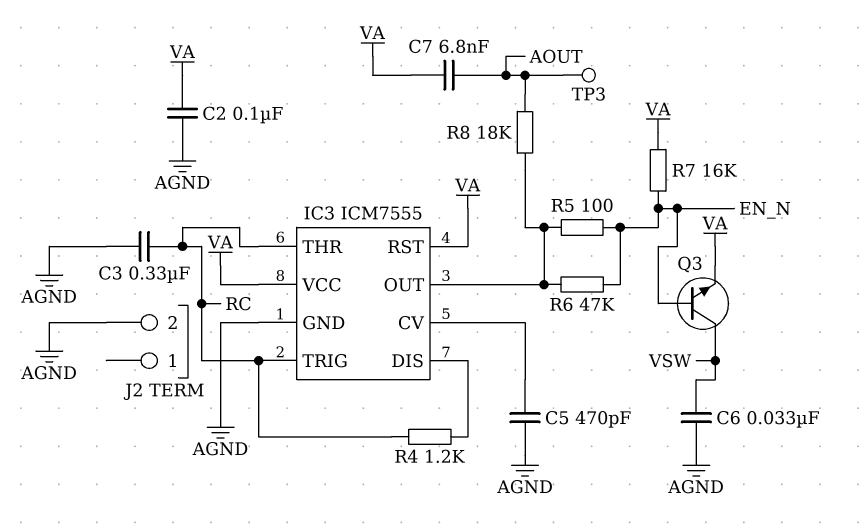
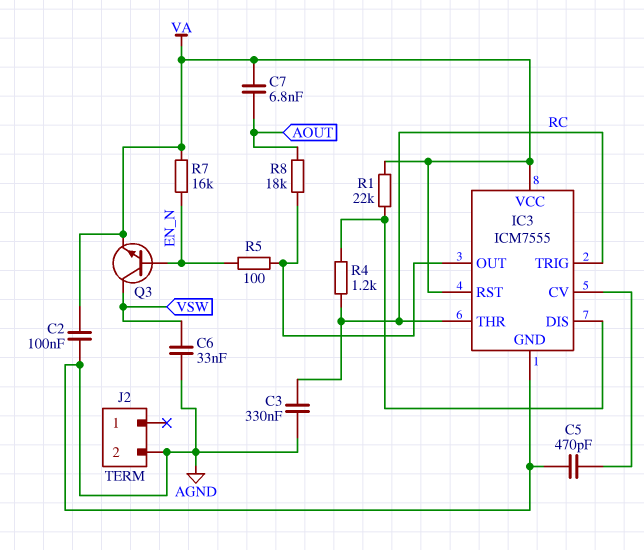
R1: none -> 22k (IC3/DIS, VA)
R6: 47k (EN_N, IC3/OUT) -> none
TP3: test point (AOUT) -> none

